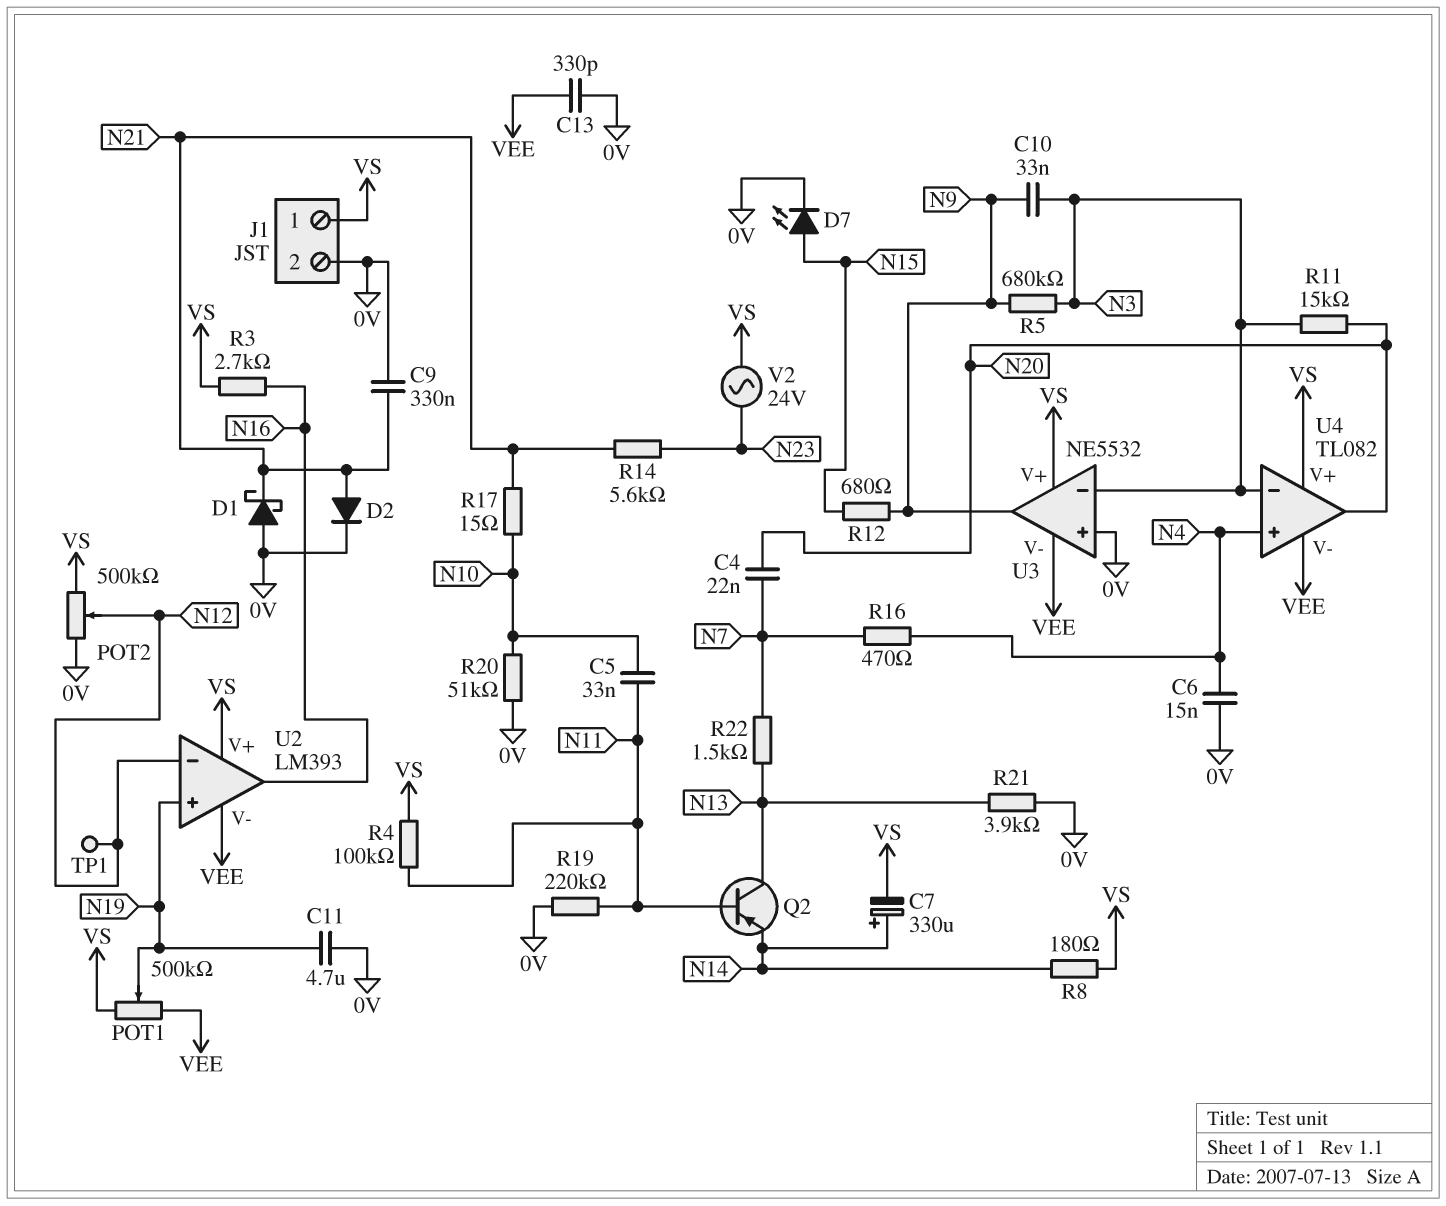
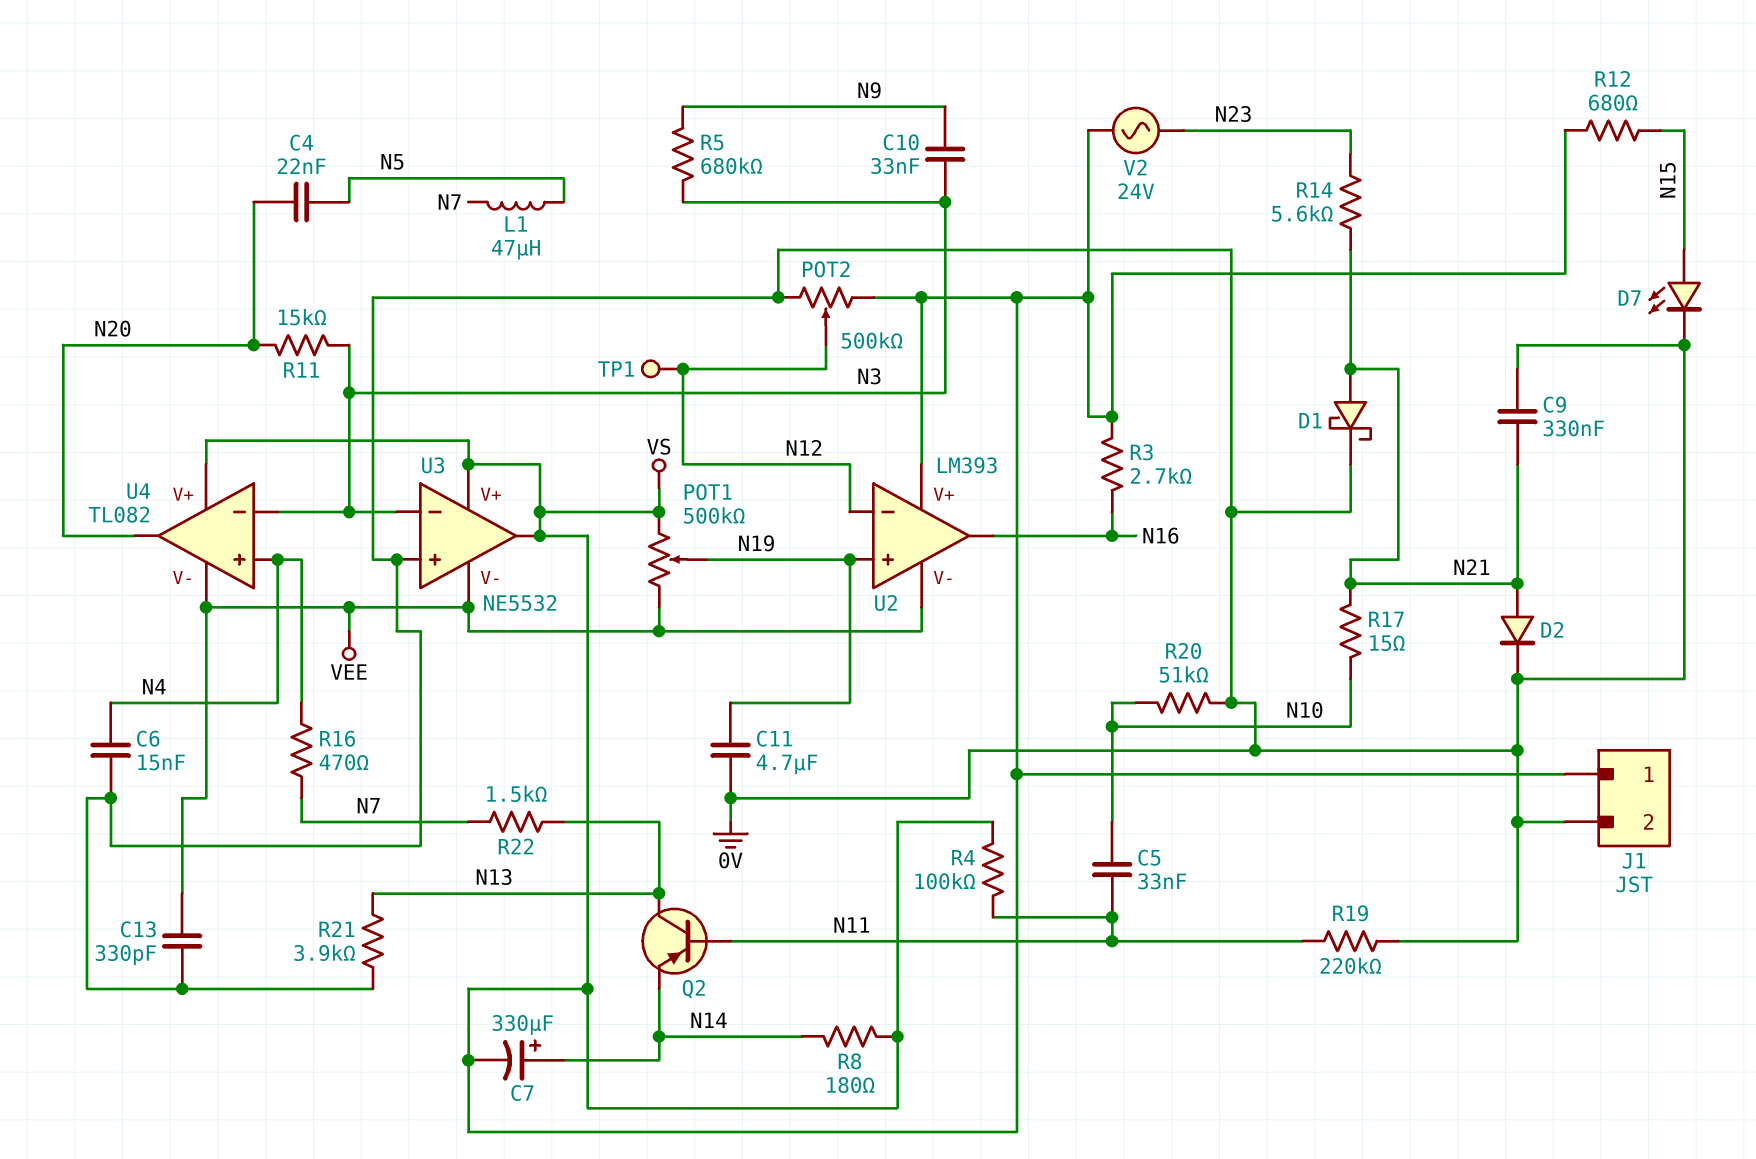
C4: 22nF (N7, N20) -> 22nF (N5, N20)
D1: schottky (A 0V, K N21) -> schottky (A N21, K 0V)
L1: none -> 47uH (N5, N7)
R12: 680 (N9, N15) -> 680 (N15, VS)
U3 pin out: N9 -> VS

